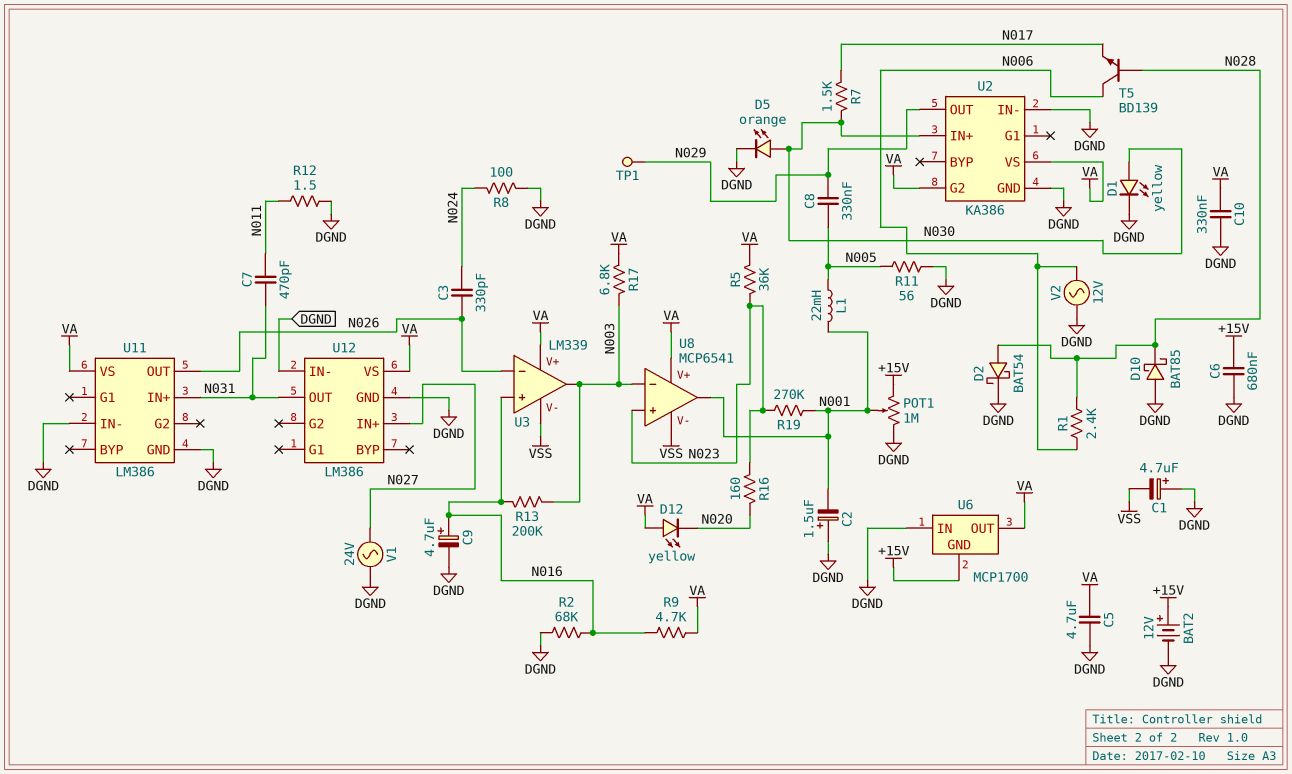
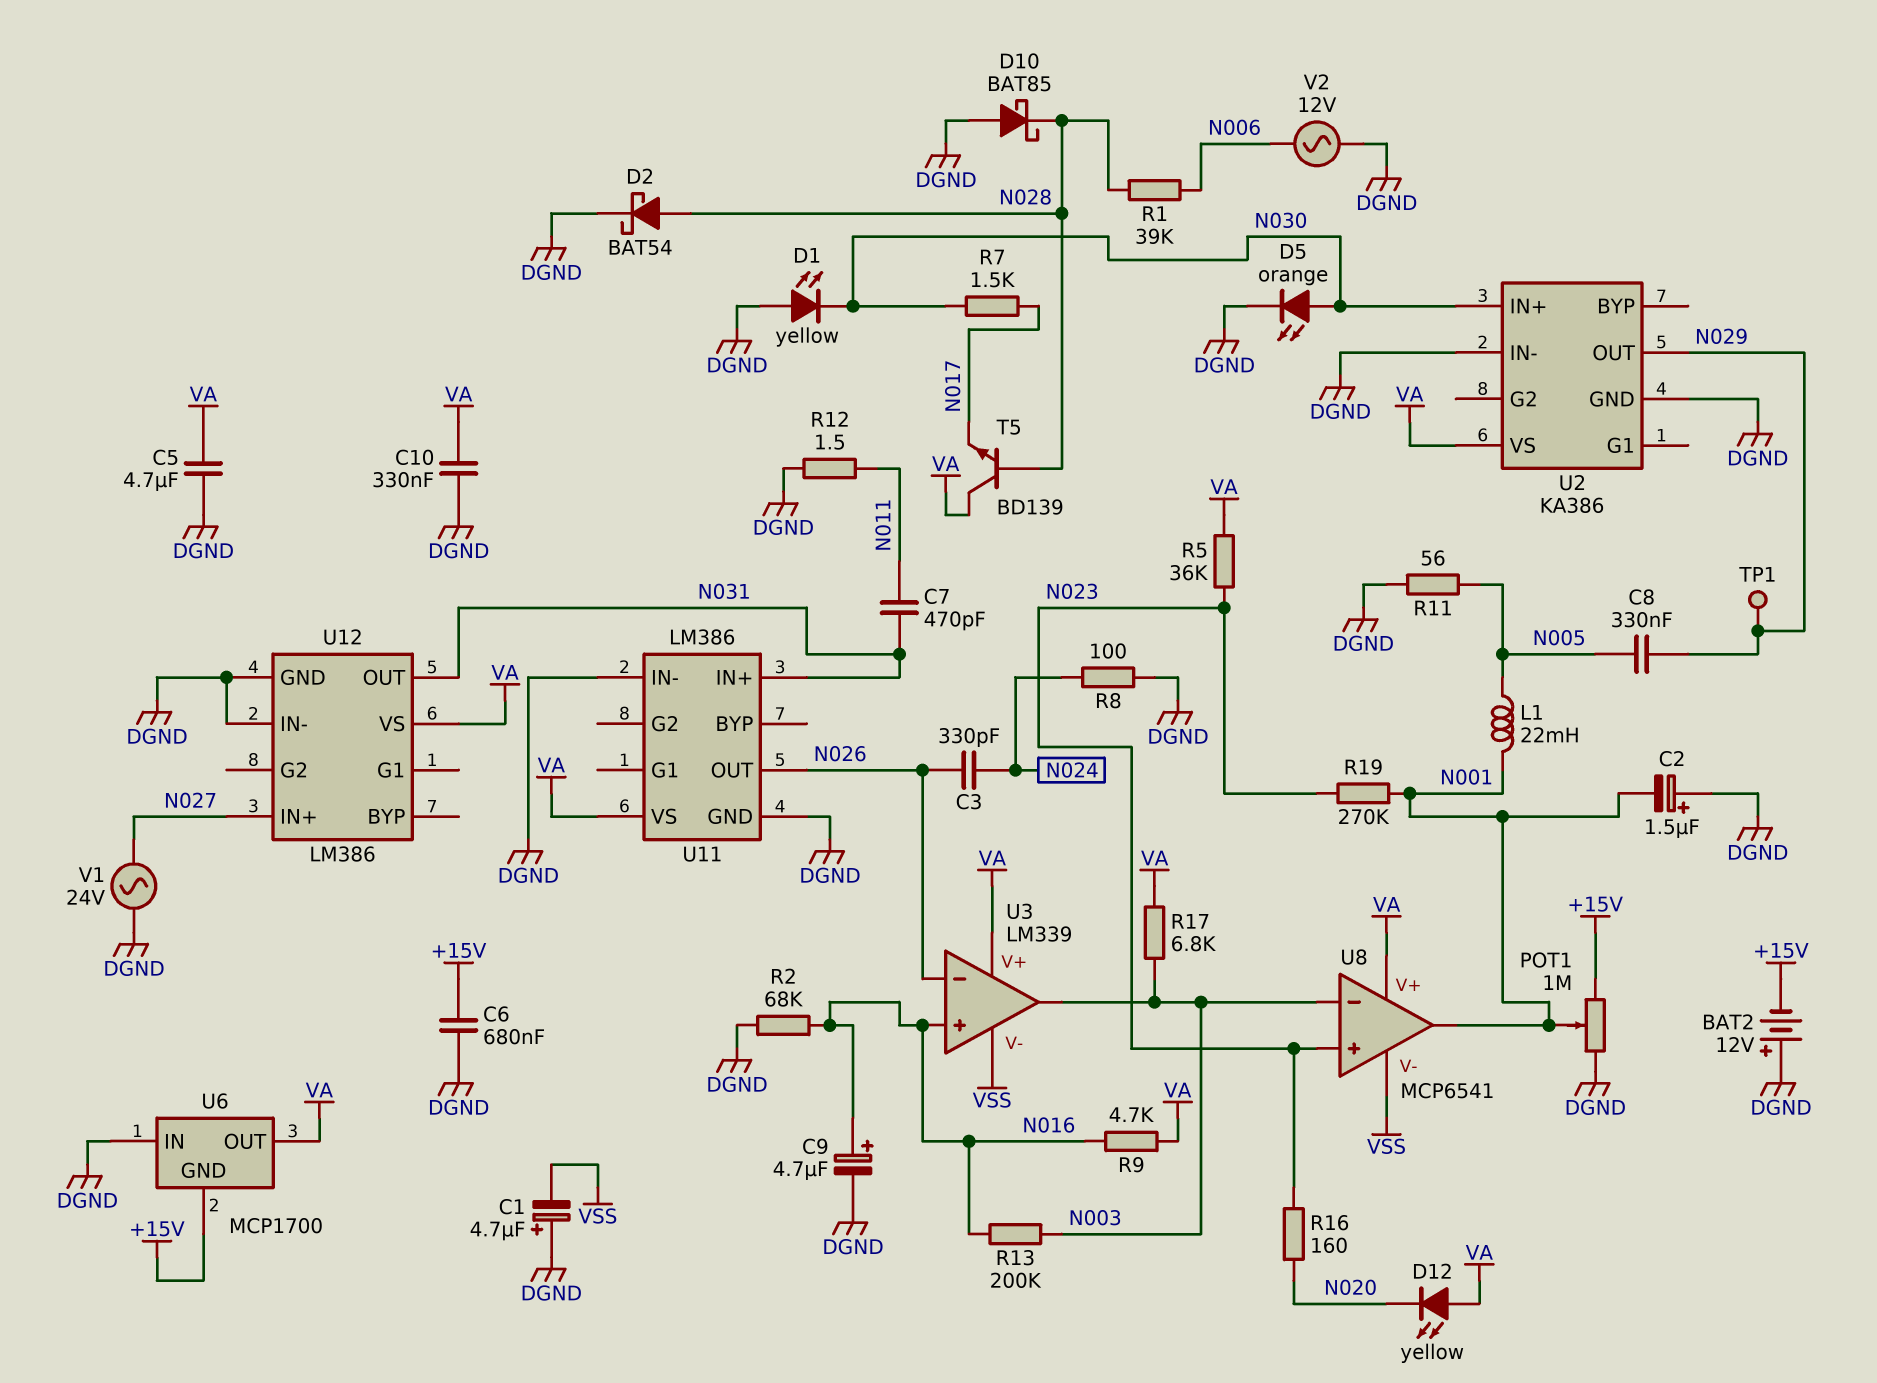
BAT2: 12V (plus +15V, minus DGND) -> 12V (plus DGND, minus +15V)
D1: LED yellow (A N030, K DGND) -> LED yellow (A DGND, K N030)
R1: 2.4k (N006, N028) -> 39k (N006, N028)
T5: NPN BD139 (B N028, C N006, E N017) -> NPN BD139 (B N028, C VA, E N017)
U2 pin G2: VA -> none

